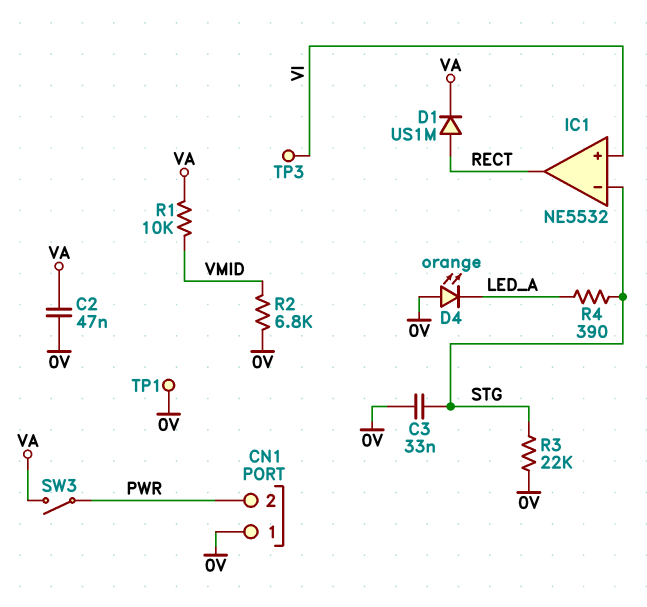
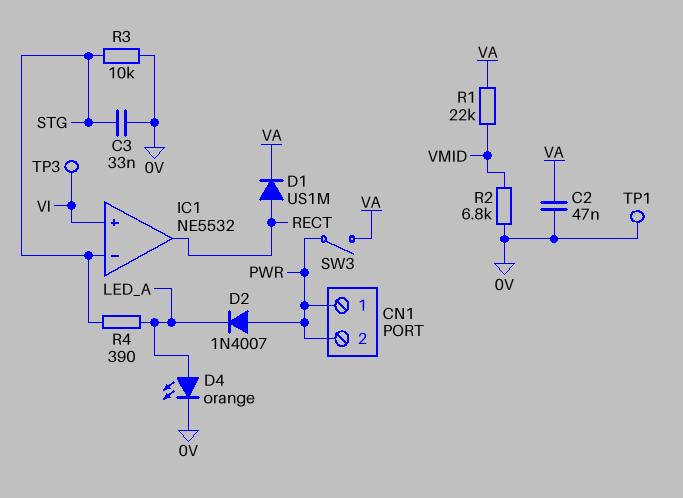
CN1 pin 1: 0V -> PWR
D2: none -> diode 1N4007 (A PWR, K LED_A)
D4: LED orange (A 0V, K LED_A) -> LED orange (A LED_A, K 0V)
R1: 10k (VA, VMID) -> 22k (VA, VMID)
R3: 22k (0V, STG) -> 10k (0V, STG)

